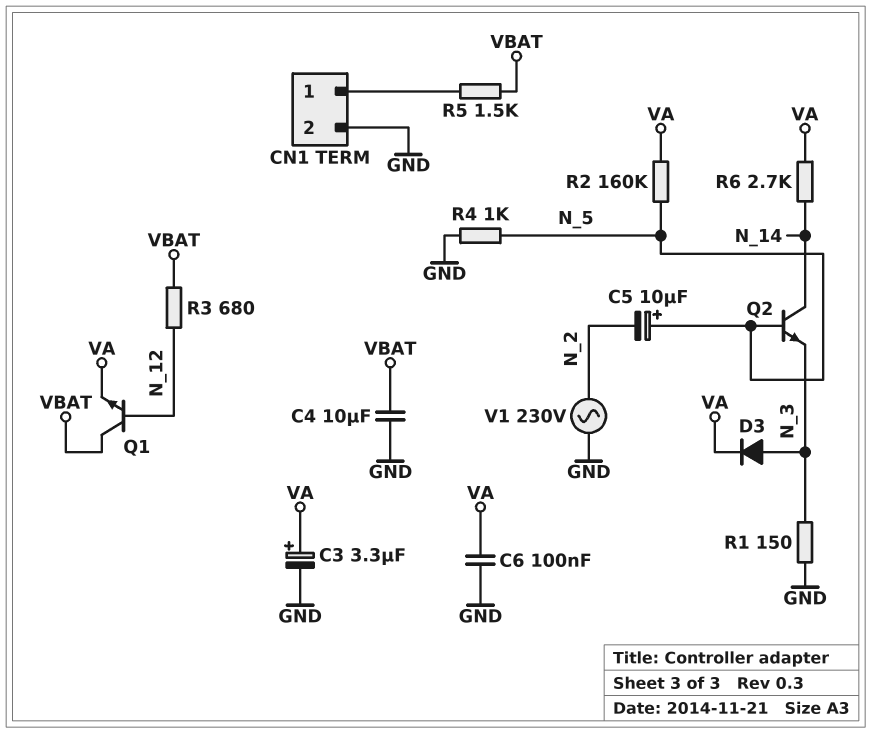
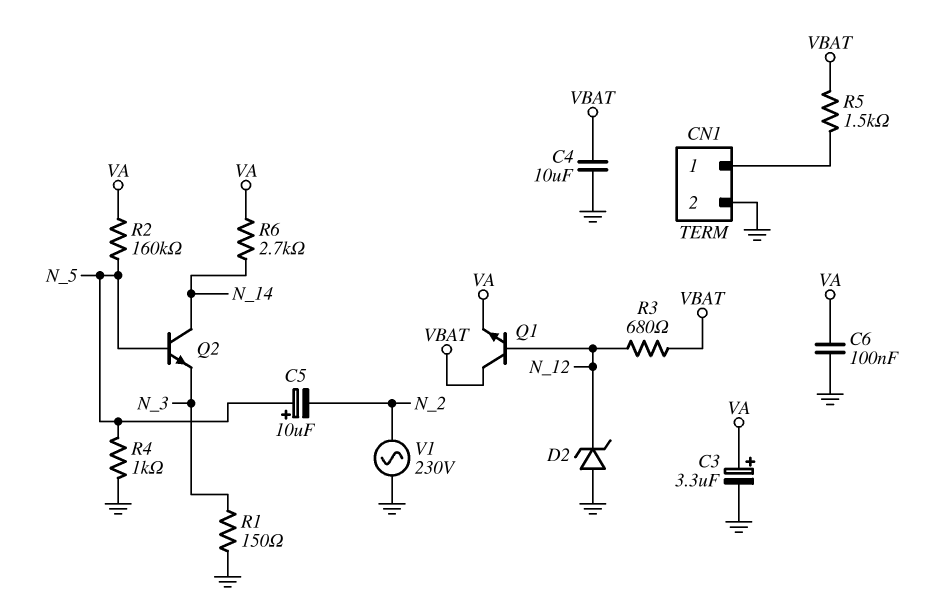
D2: none -> zener (A GND, K N_12)
D3: diode (A N_3, K VA) -> none

